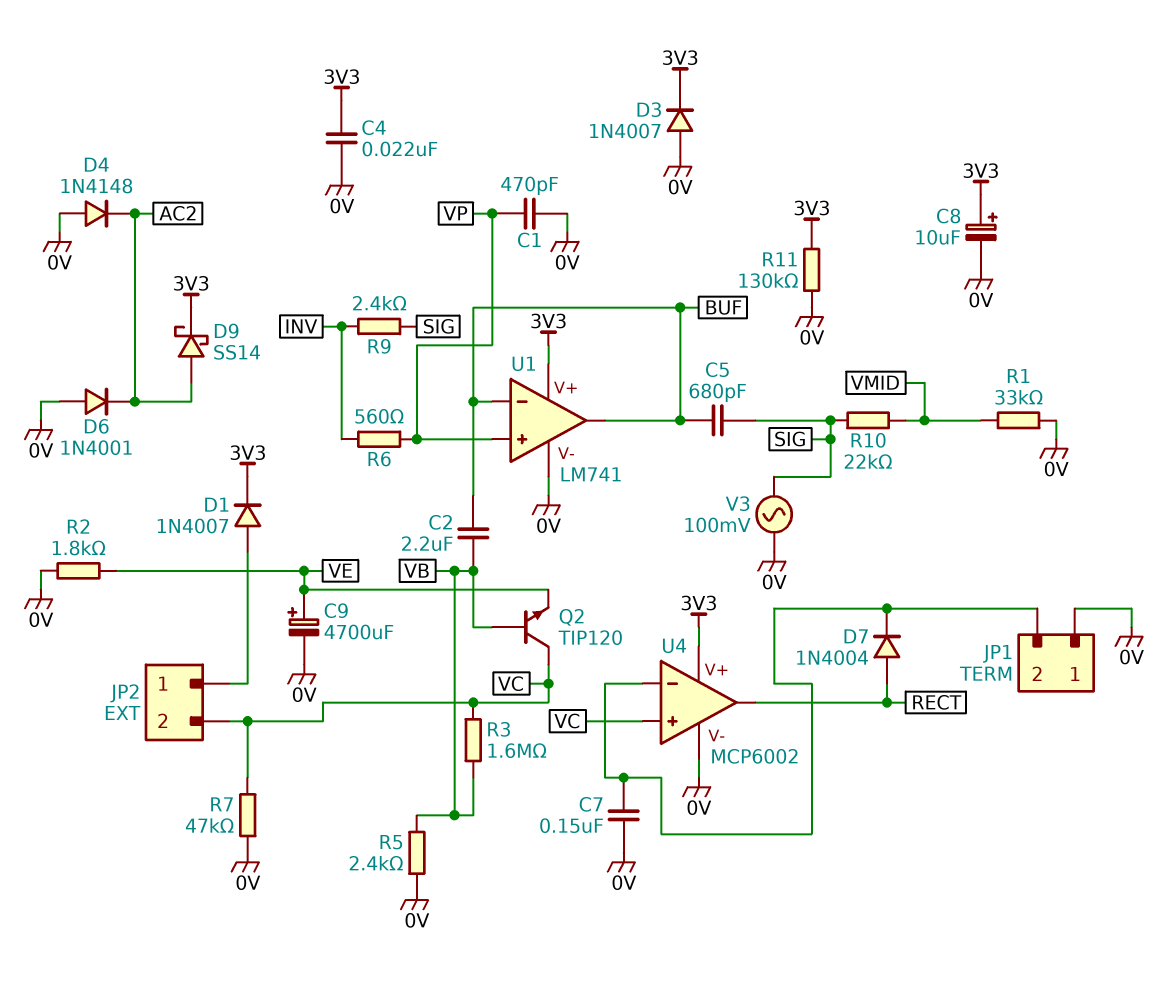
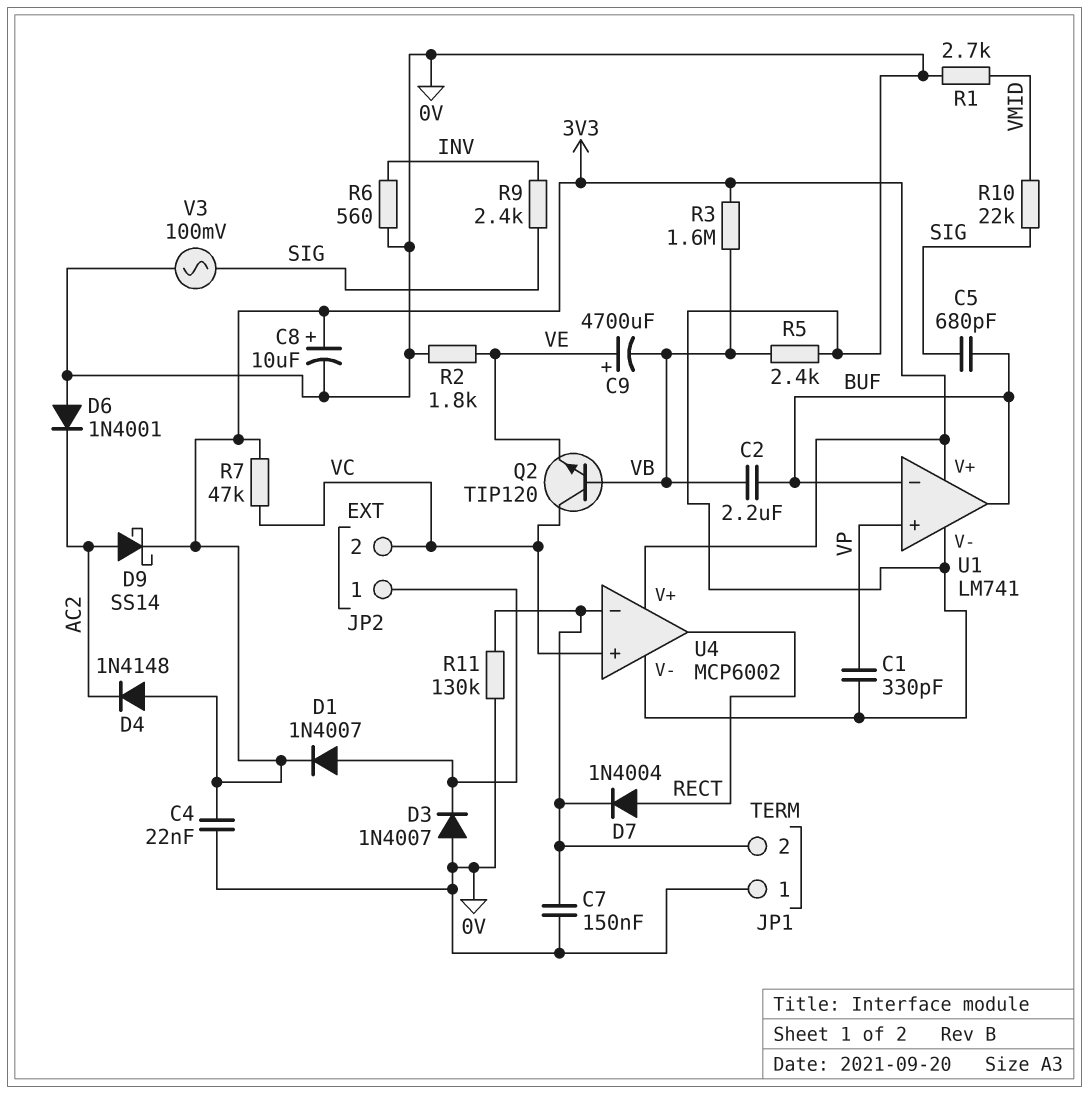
C1: 470pF (0V, VP) -> 330pF (0V, VP)
C9: 4700uF (plus VE, minus 0V) -> 4700uF (plus VE, minus VB)
D3: diode 1N4007 (A 0V, K 3V3) -> diode 1N4007 (A 0V, K JP2/1)
D4: diode 1N4148 (A 0V, K AC2) -> diode 1N4148 (A 3V3, K AC2)
R1: 33k (0V, VMID) -> 2.7k (0V, VMID)
R3: 1.6M (VB, VC) -> 1.6M (3V3, VB)
R6: 560 (INV, VP) -> 560 (0V, INV)
R7: 47k (0V, VC) -> 47k (3V3, VC)
R11: 130k (0V, 3V3) -> 130k (0V, JP1/2)

